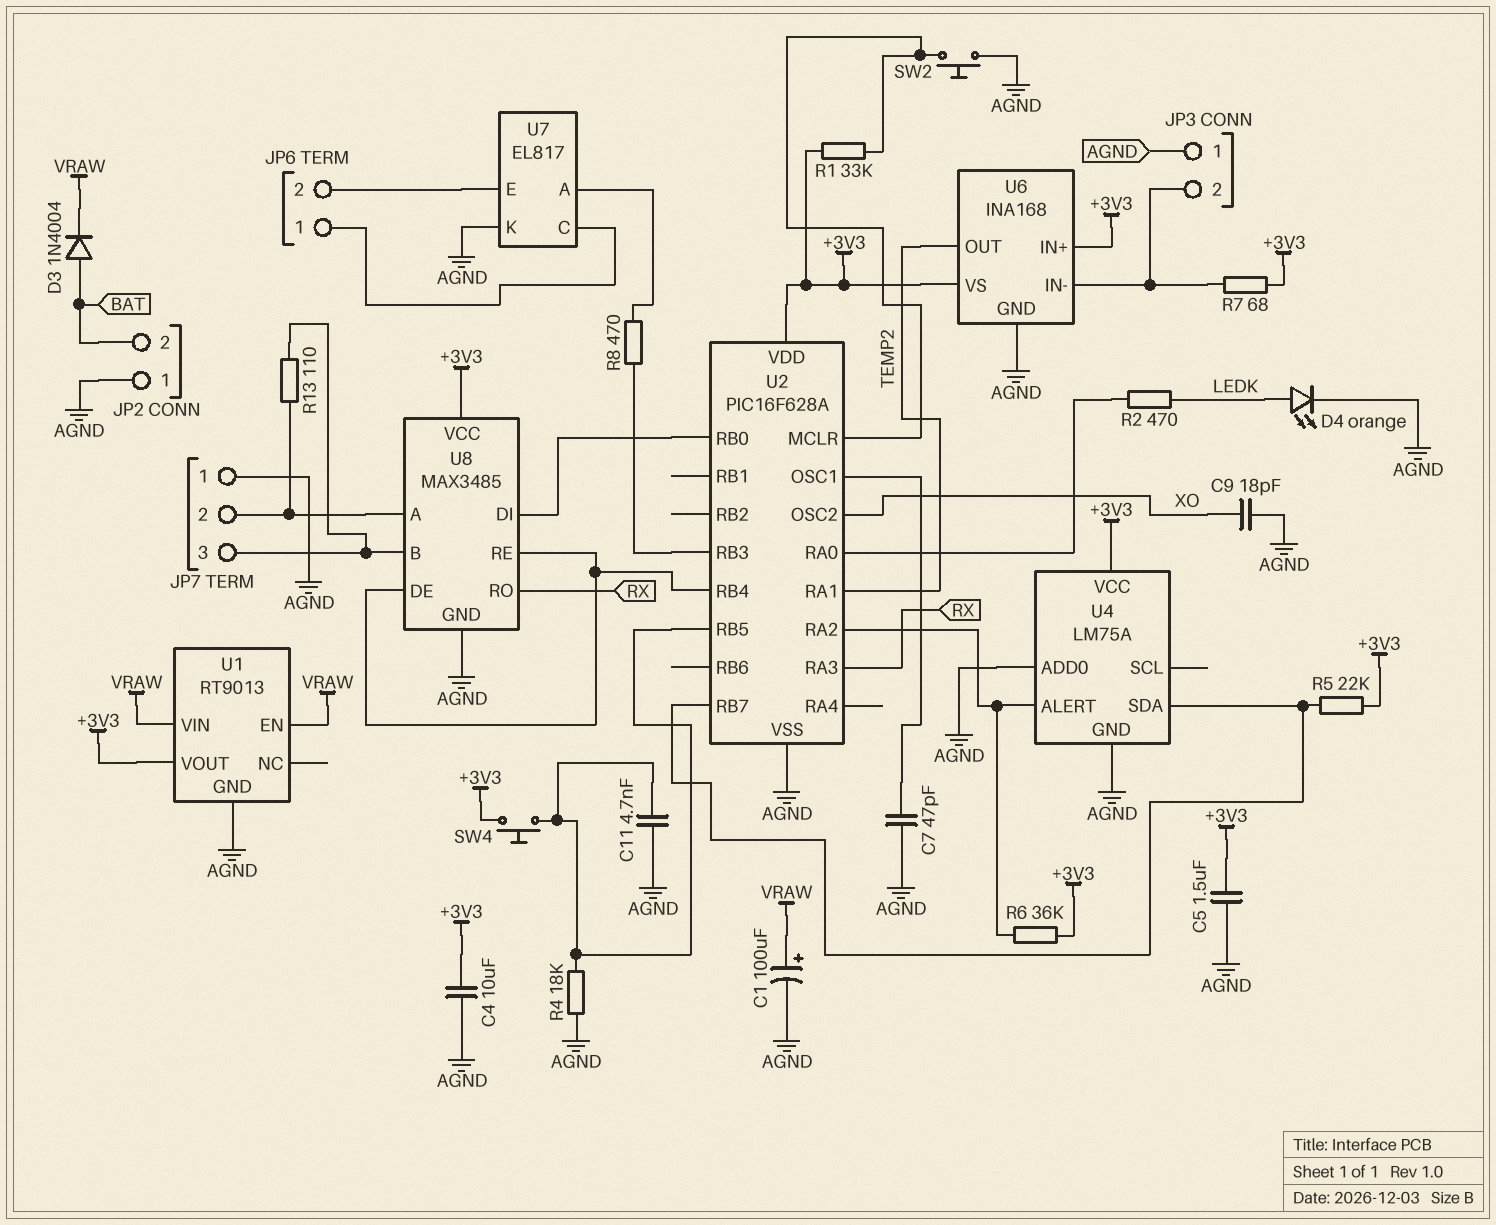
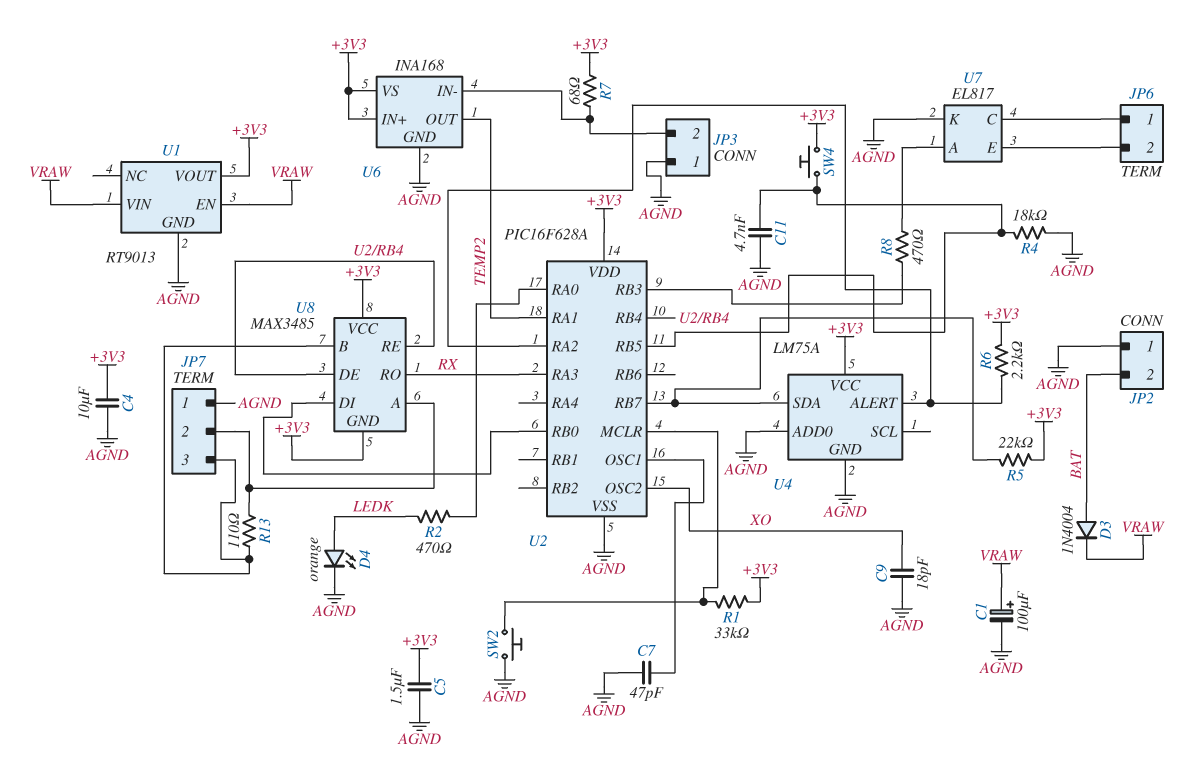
R6: 36k (+3V3, U2/RA2) -> 2.2k (+3V3, U2/RA2)
U8 pin GND: AGND -> +3V3

